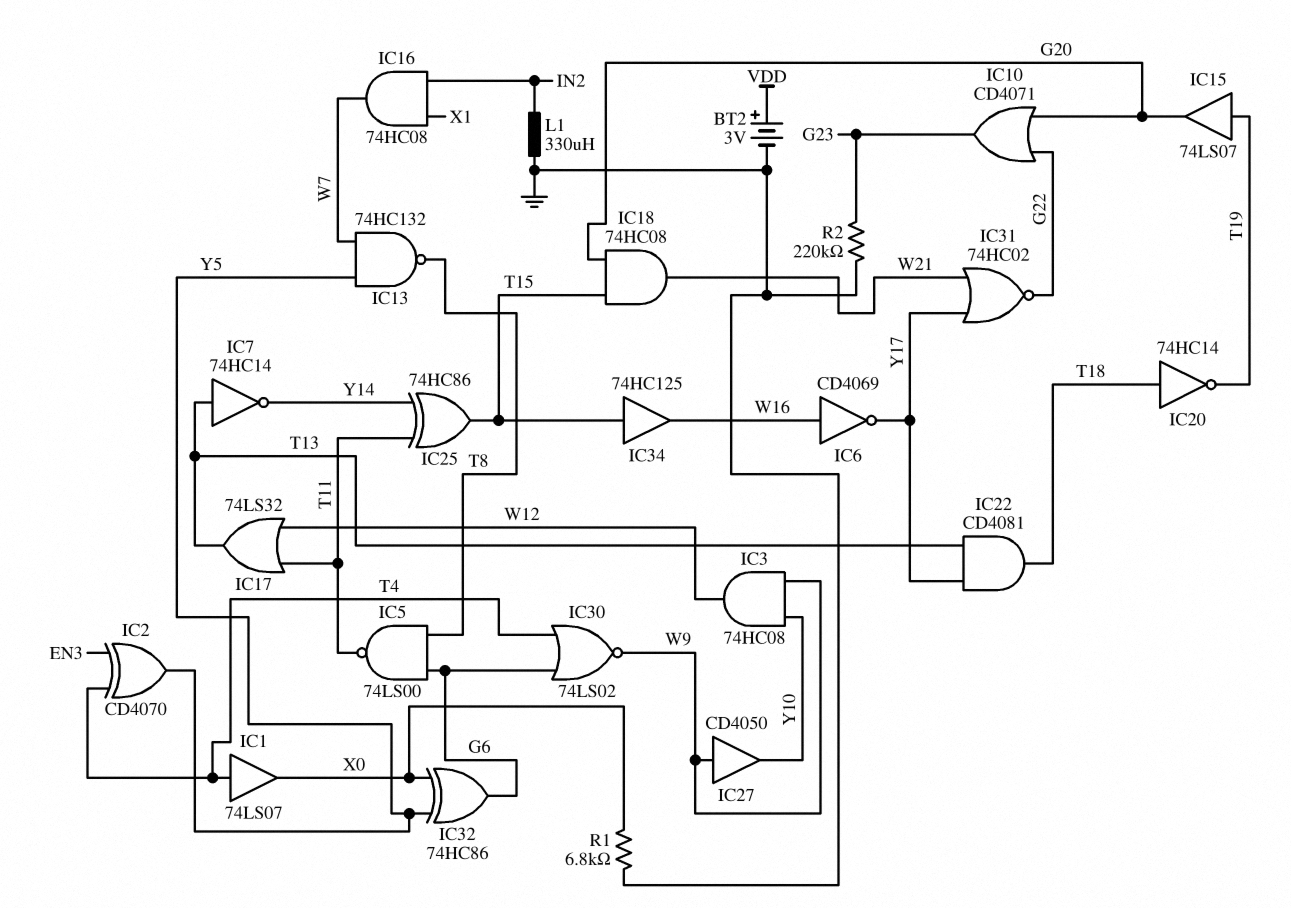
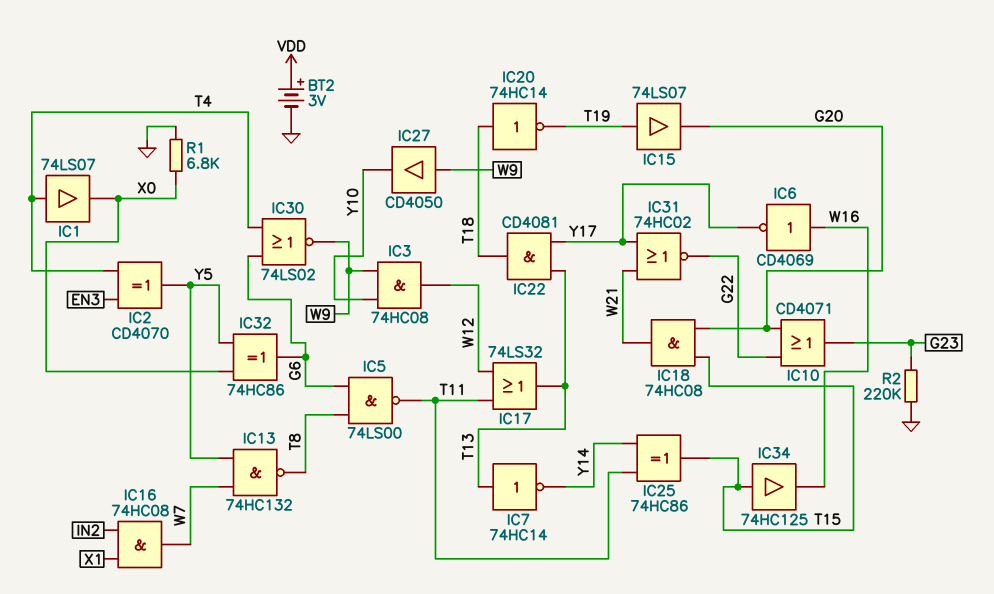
L1: 330uH (GND, IN2) -> none

